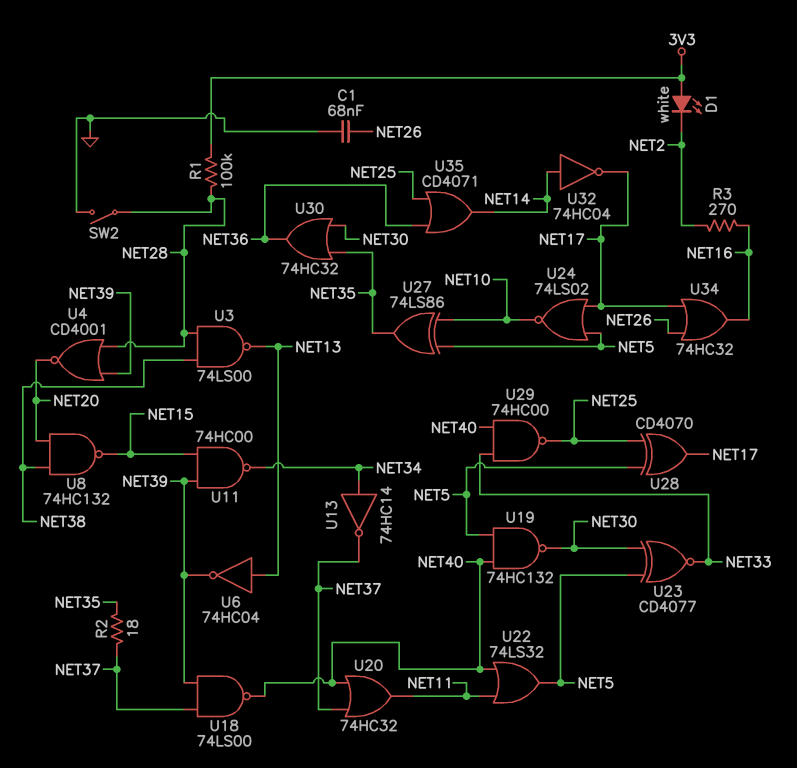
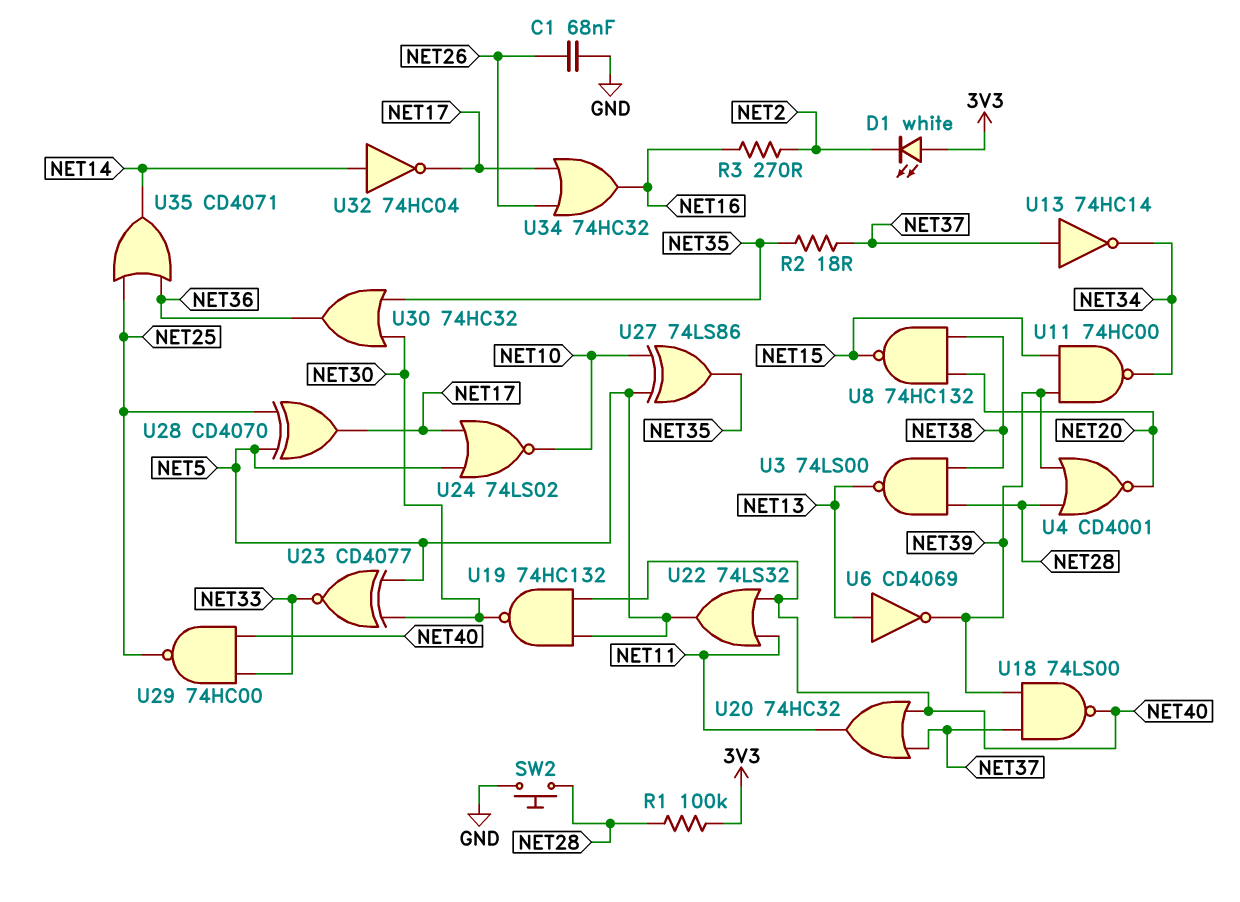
SW2: switch (GND, NET28) -> button (GND, NET28)
U6: NOT 74HC04 (in NET13, out NET39) -> NOT CD4069 (in NET13, out NET39)
U13: NOT 74HC14 (in NET34, out NET37) -> NOT 74HC14 (in NET37, out NET34)

